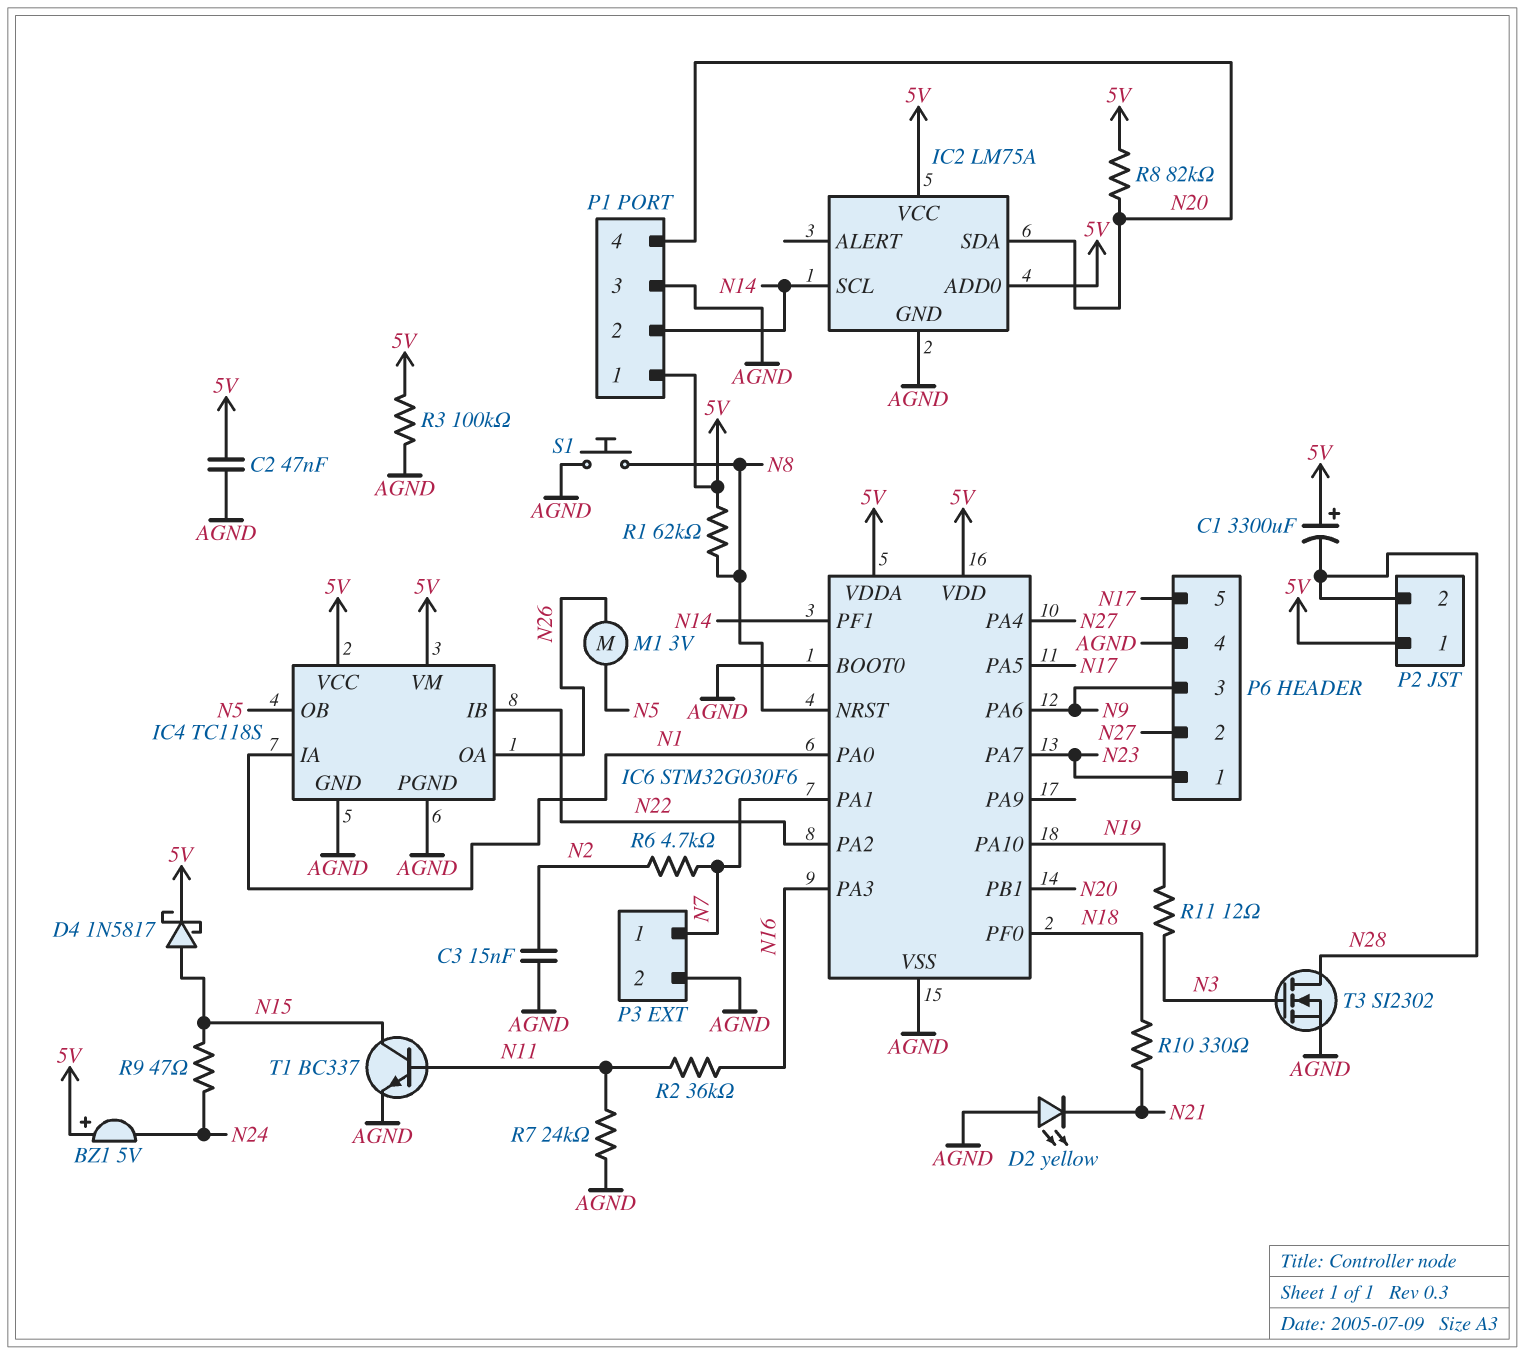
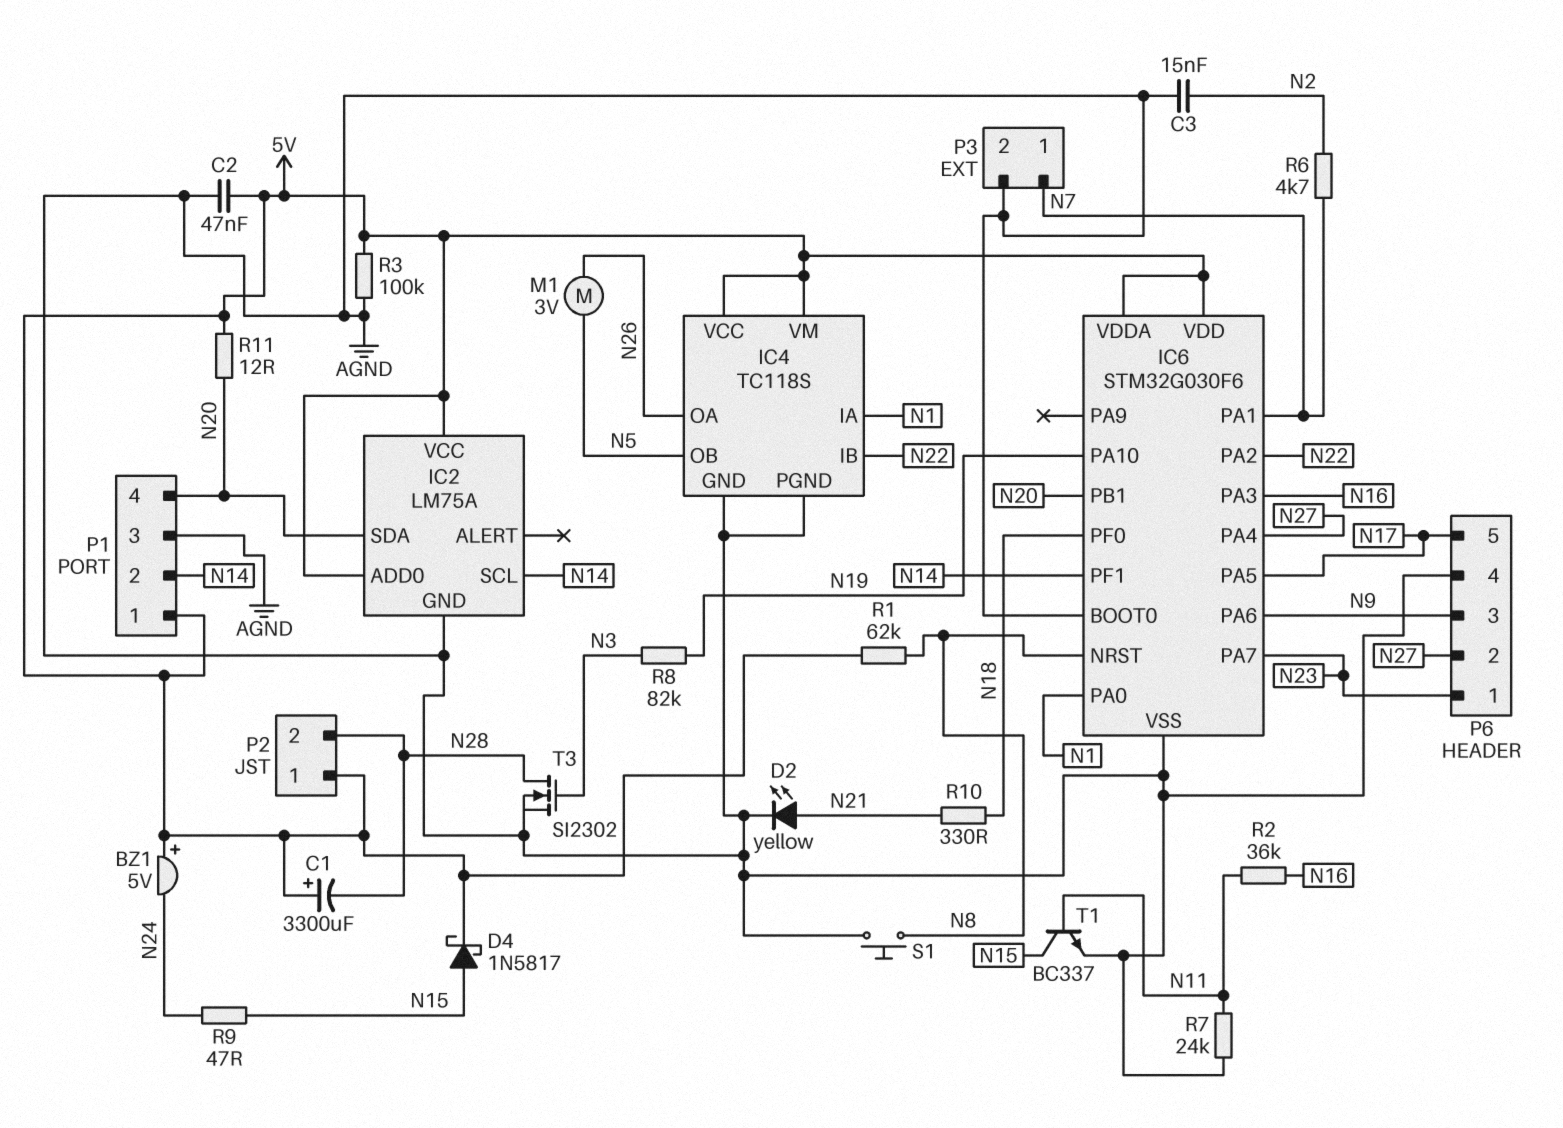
D2: LED yellow (A AGND, K N21) -> LED yellow (A N21, K AGND)
R8: 82k (5V, N20) -> 82k (N3, N19)
R11: 12 (N3, N19) -> 12 (5V, N20)

